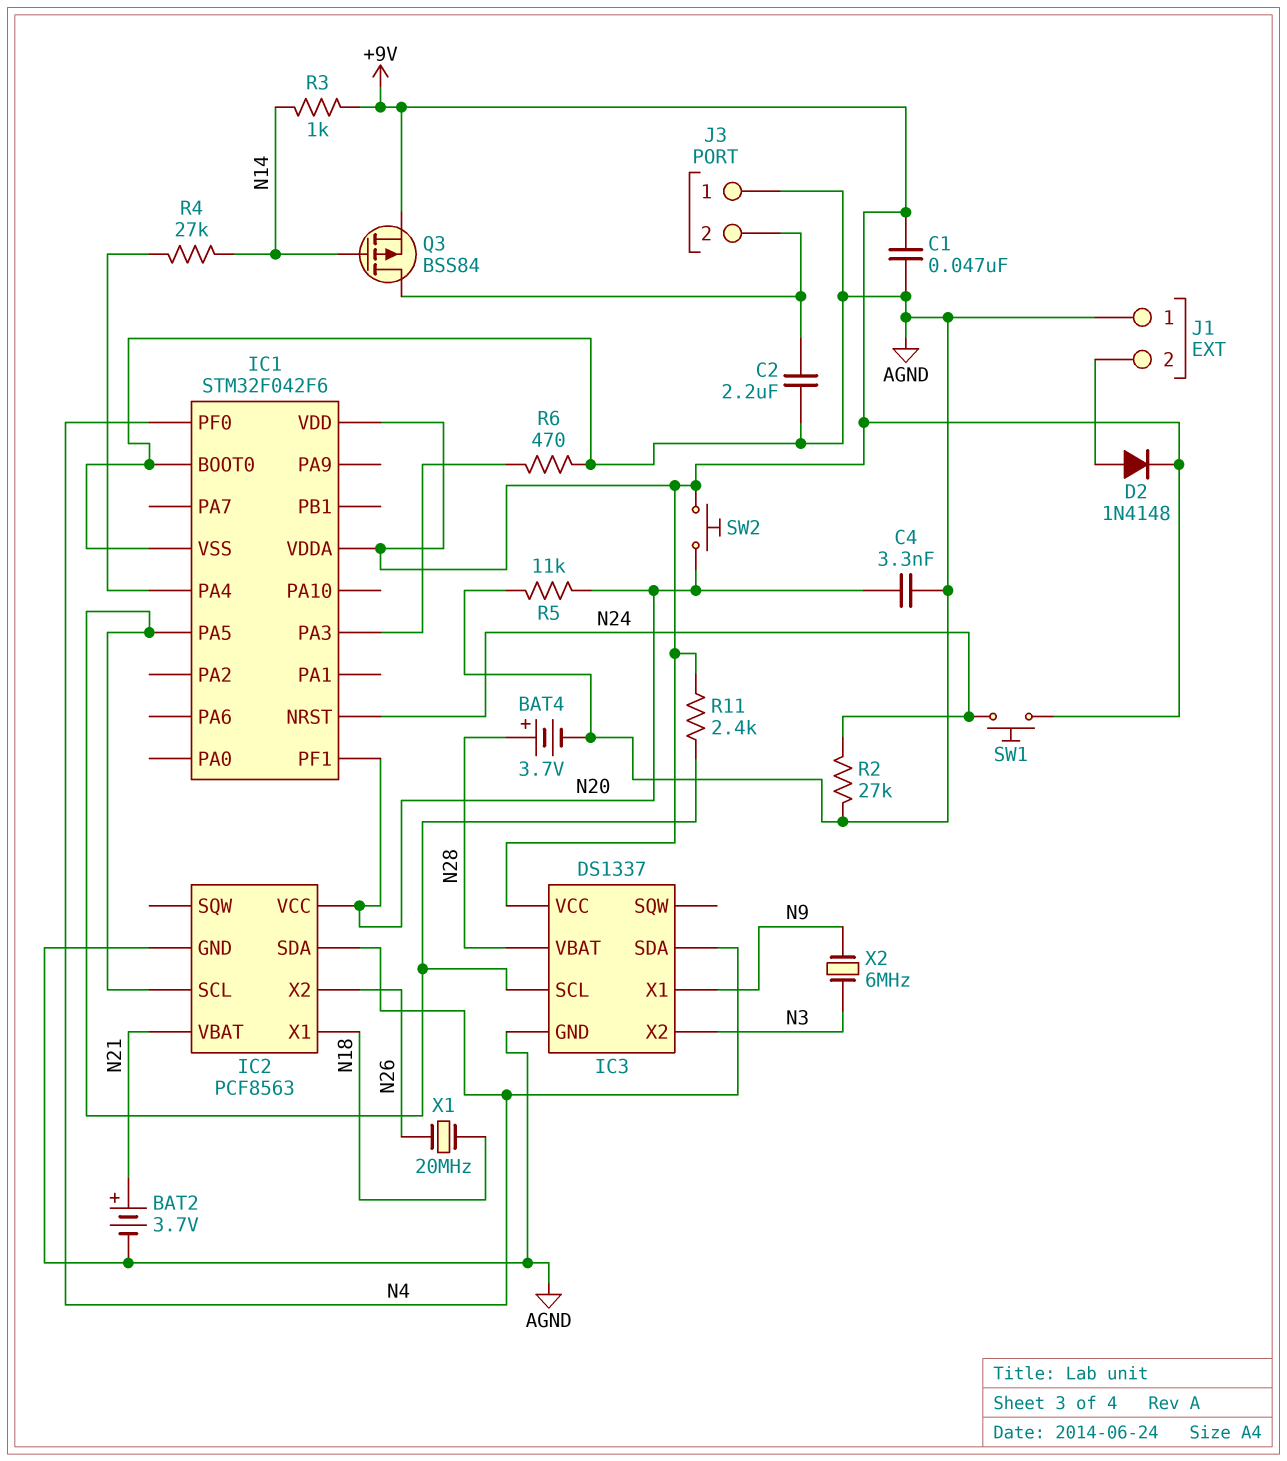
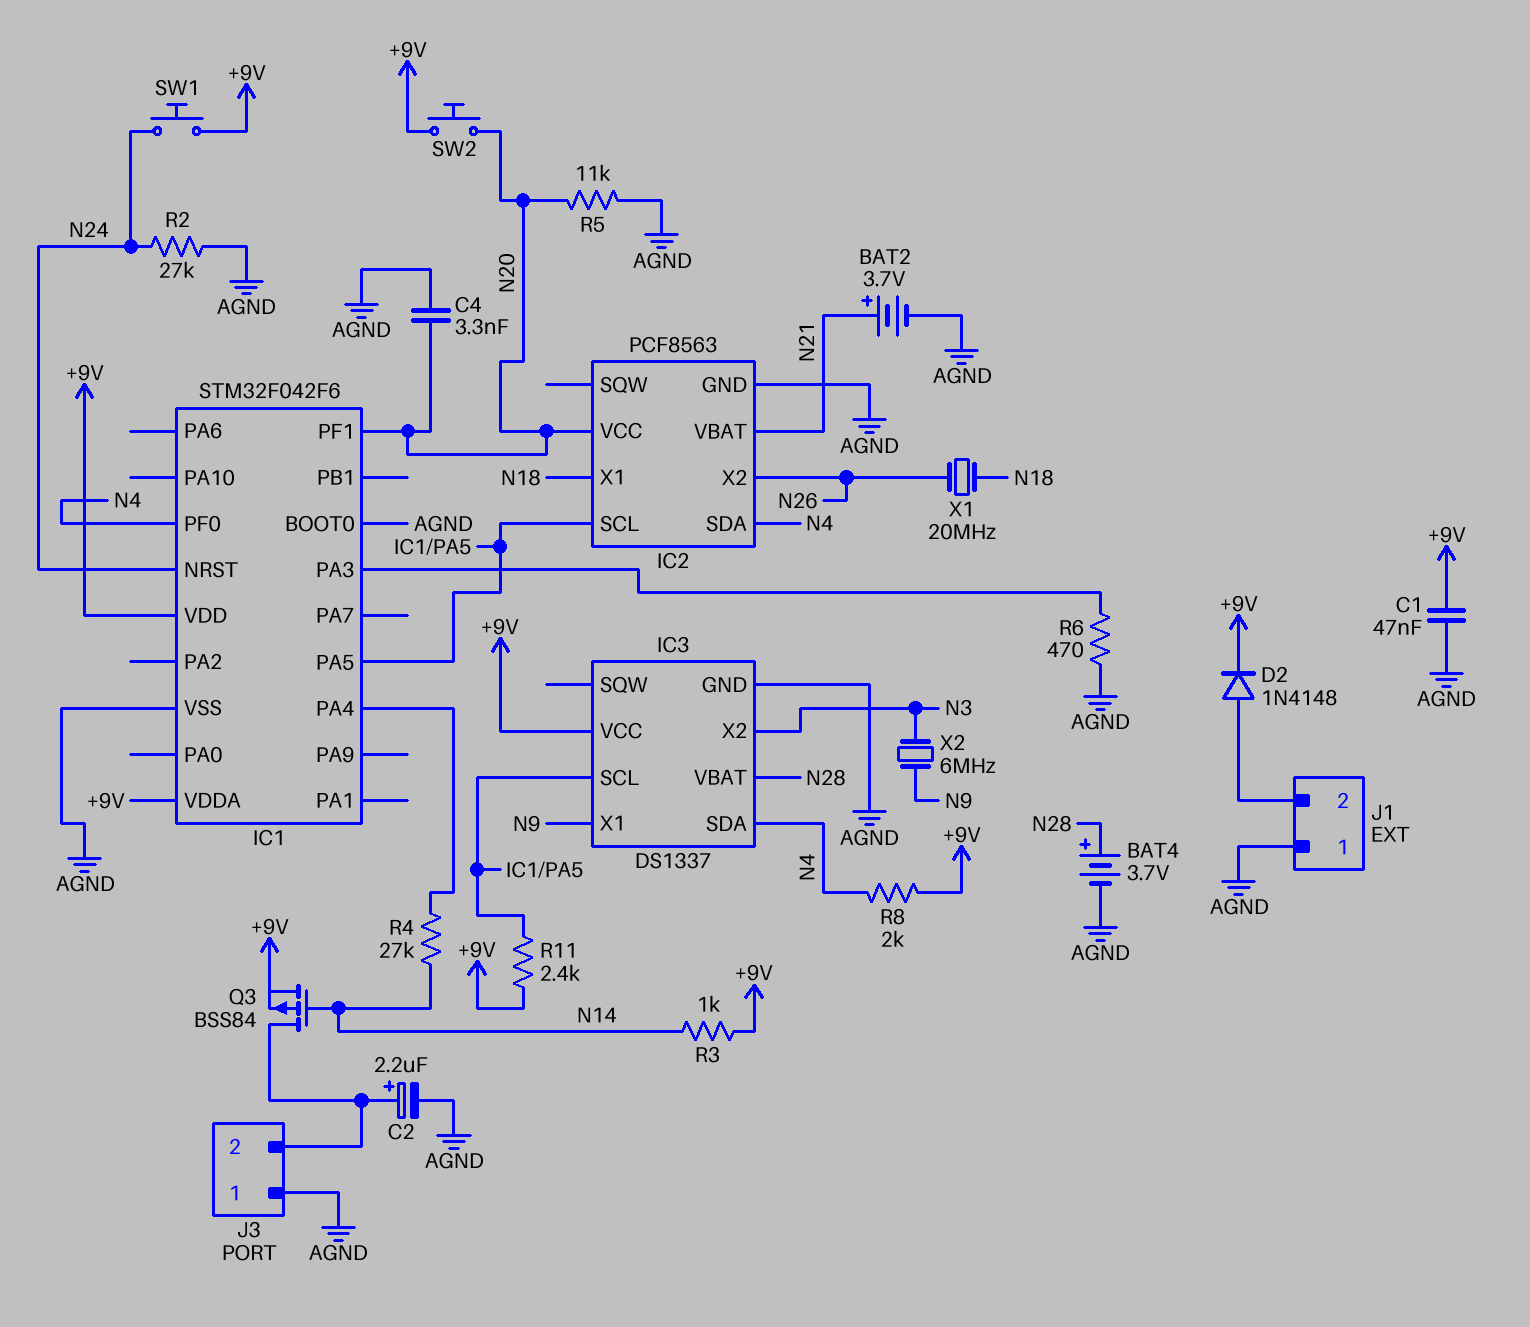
C2: 2.2uF (AGND, J3/2) -> 2.2uF (plus J3/2, minus AGND)
R8: none -> 2k (+9V, N4)

